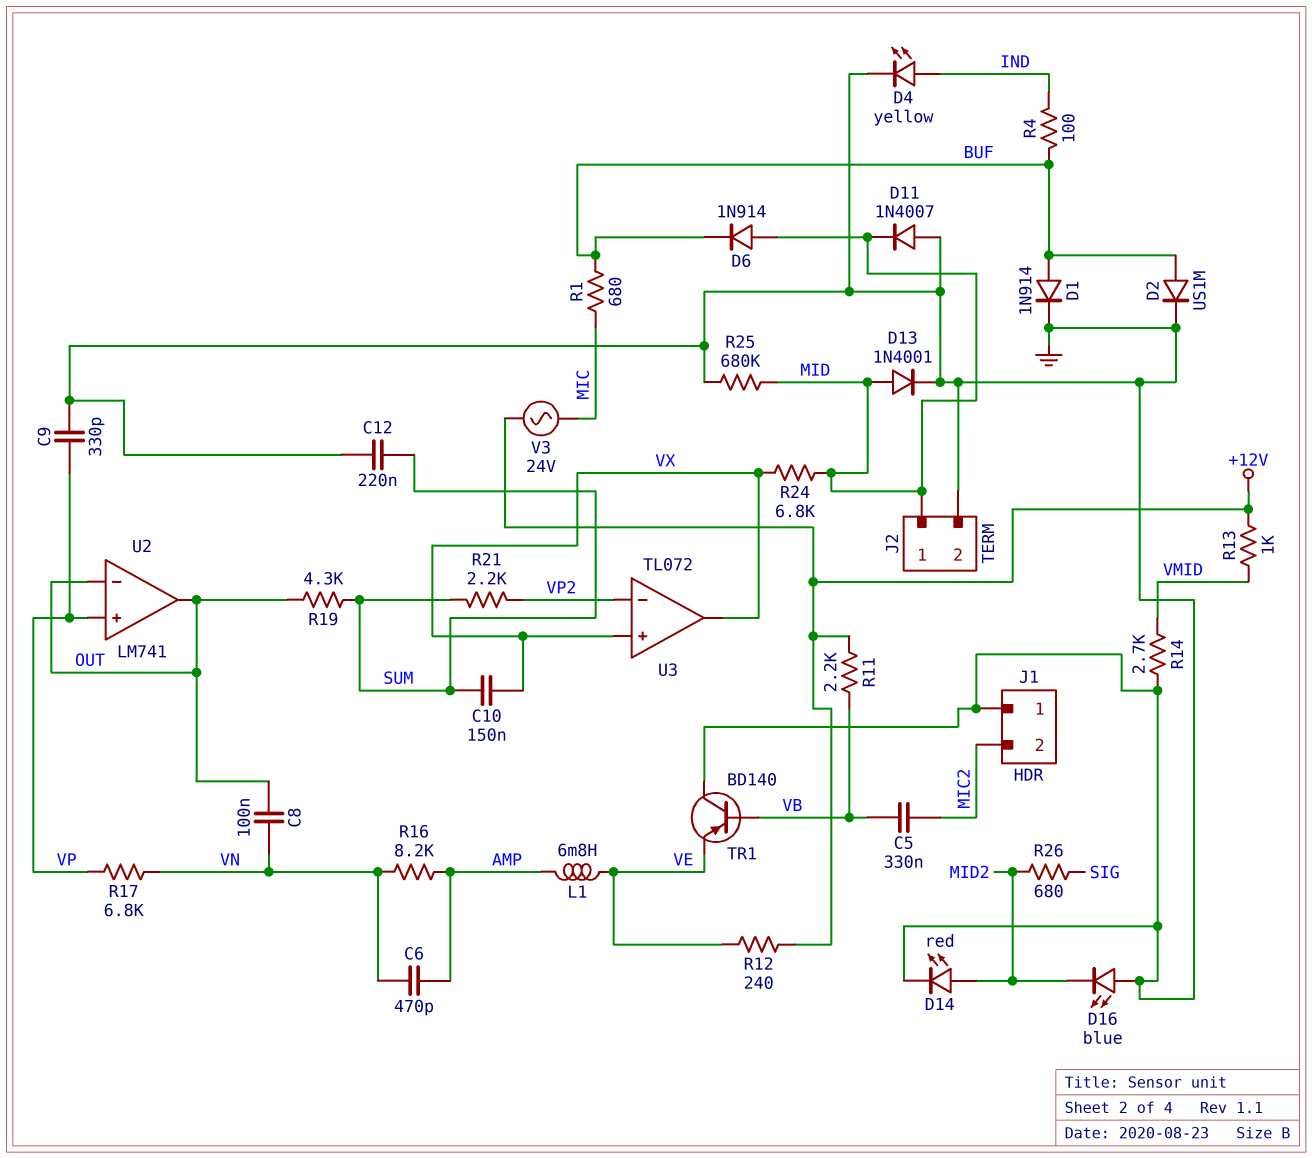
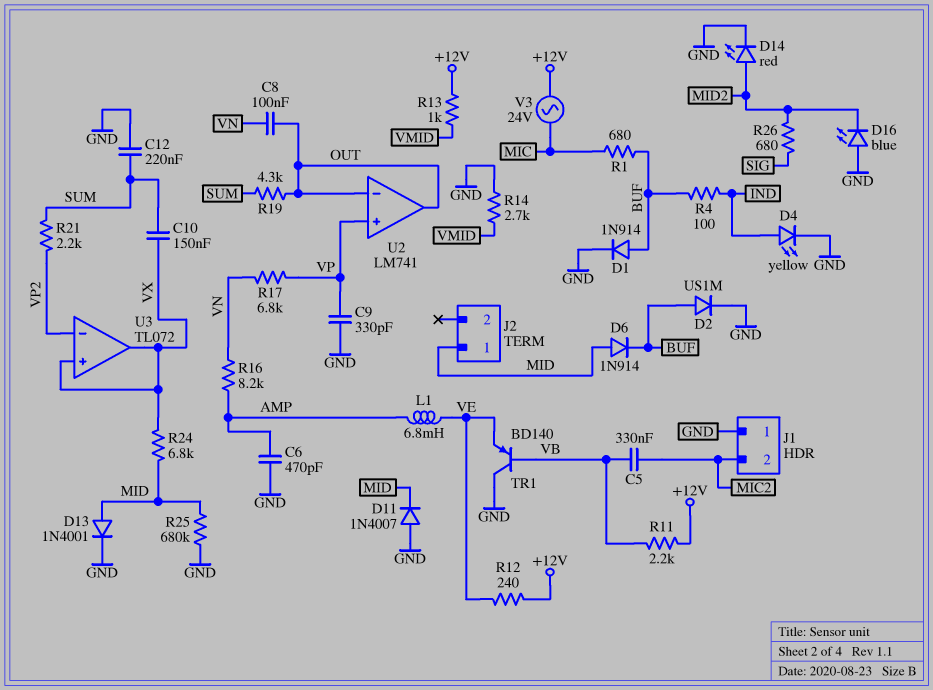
C6: 470pF (AMP, VN) -> 470pF (AMP, GND)
J2 pin 2: GND -> none

